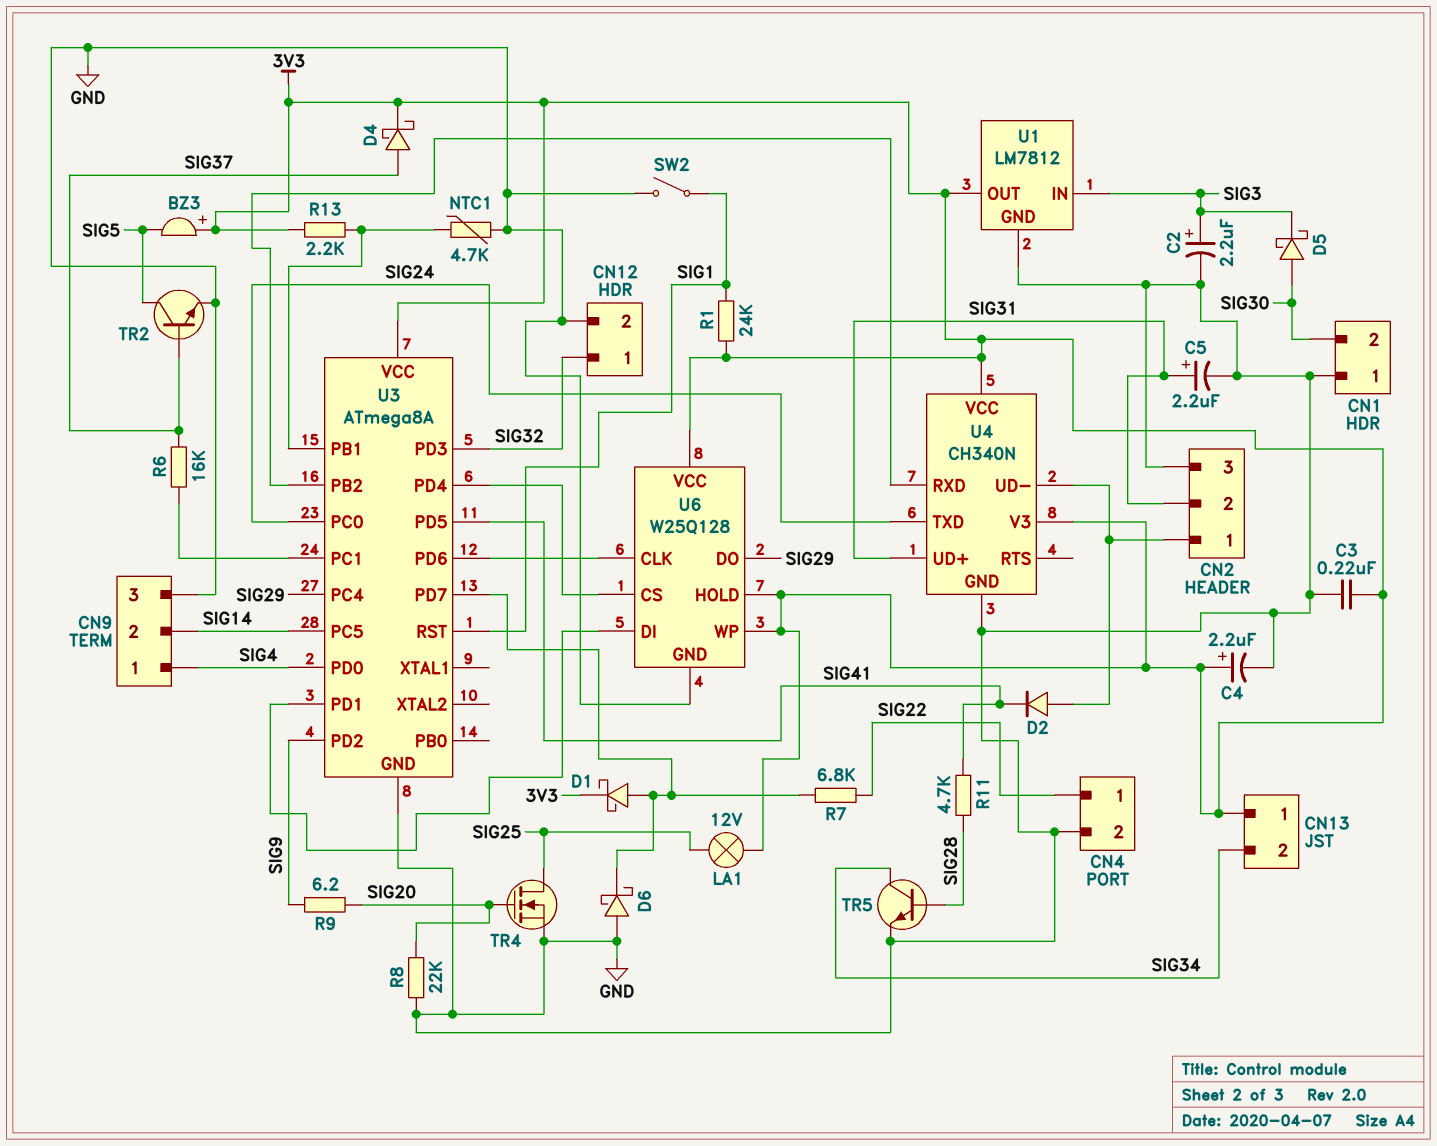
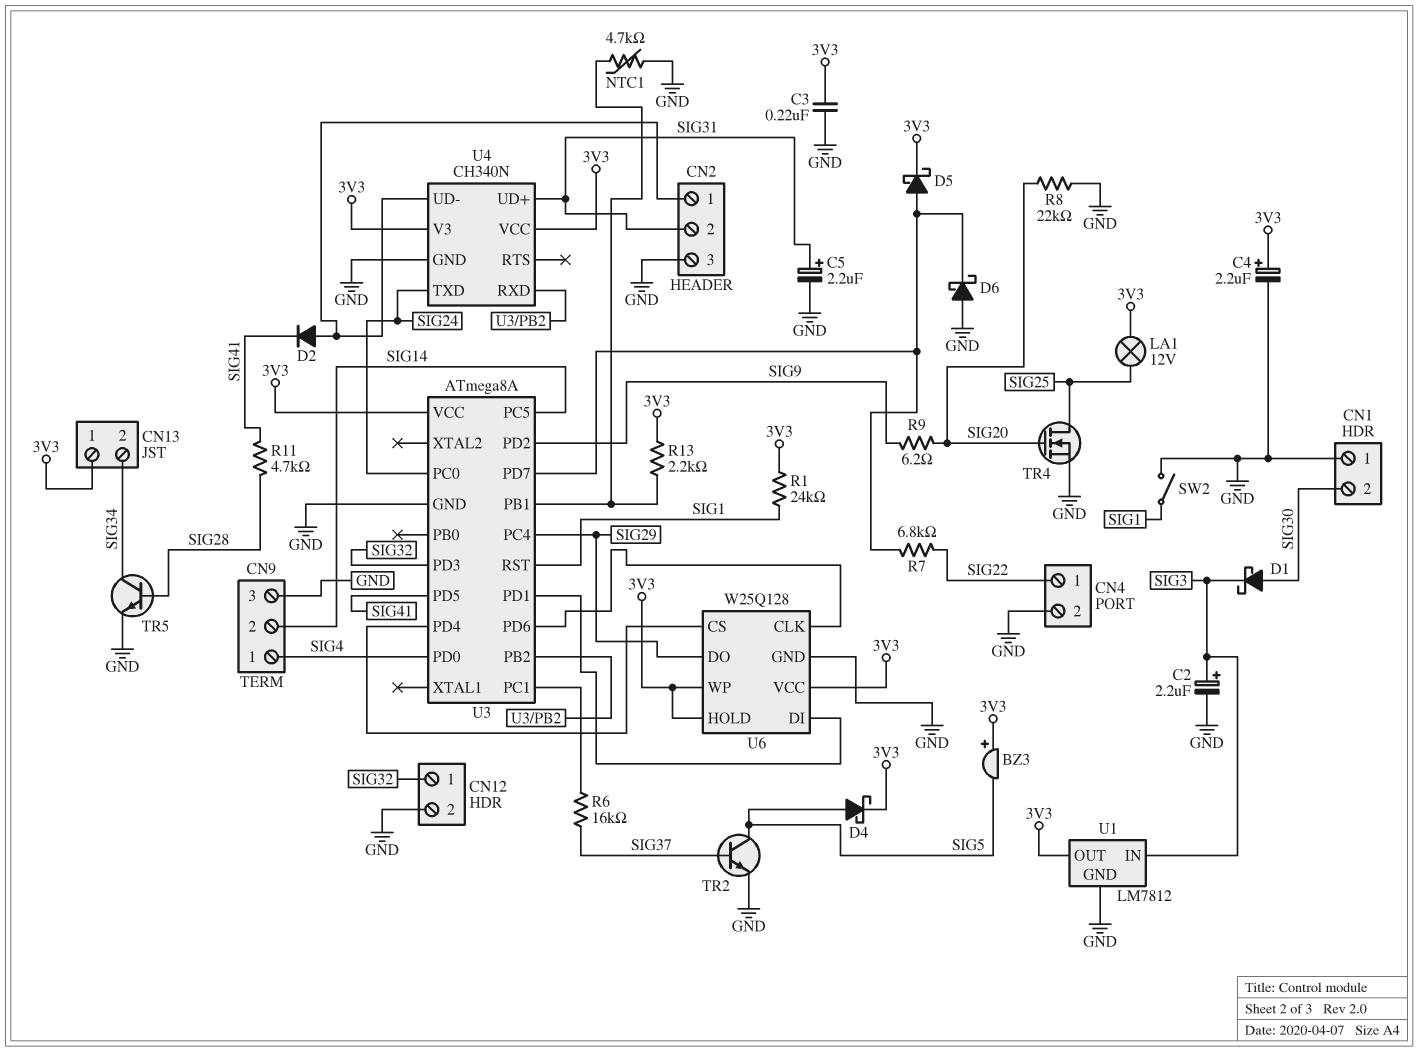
D1: schottky (A U3/PD7, K 3V3) -> schottky (A SIG30, K SIG3)
D4: schottky (A SIG37, K 3V3) -> schottky (A SIG5, K 3V3)
D5: schottky (A SIG30, K SIG3) -> schottky (A U3/PD7, K 3V3)

